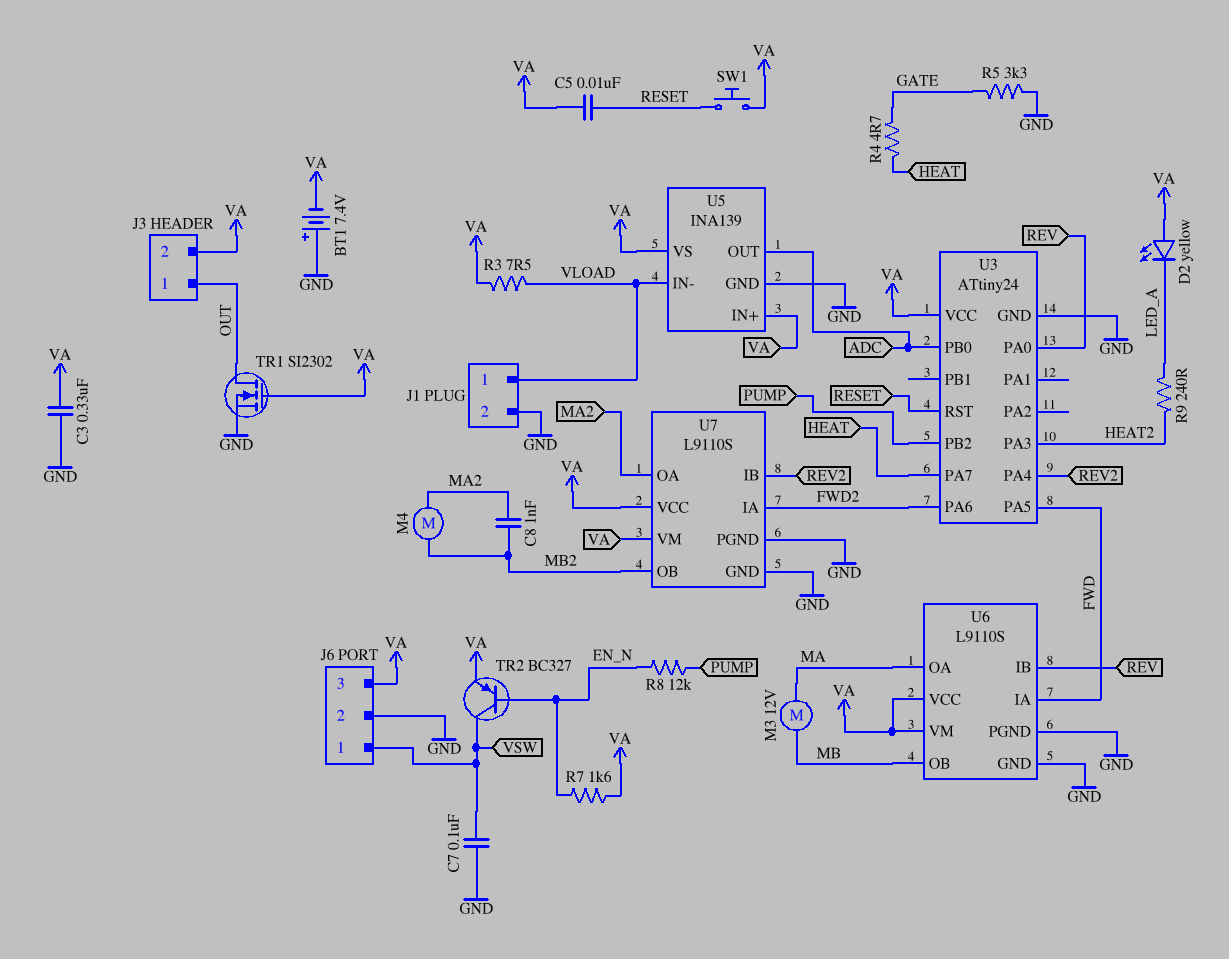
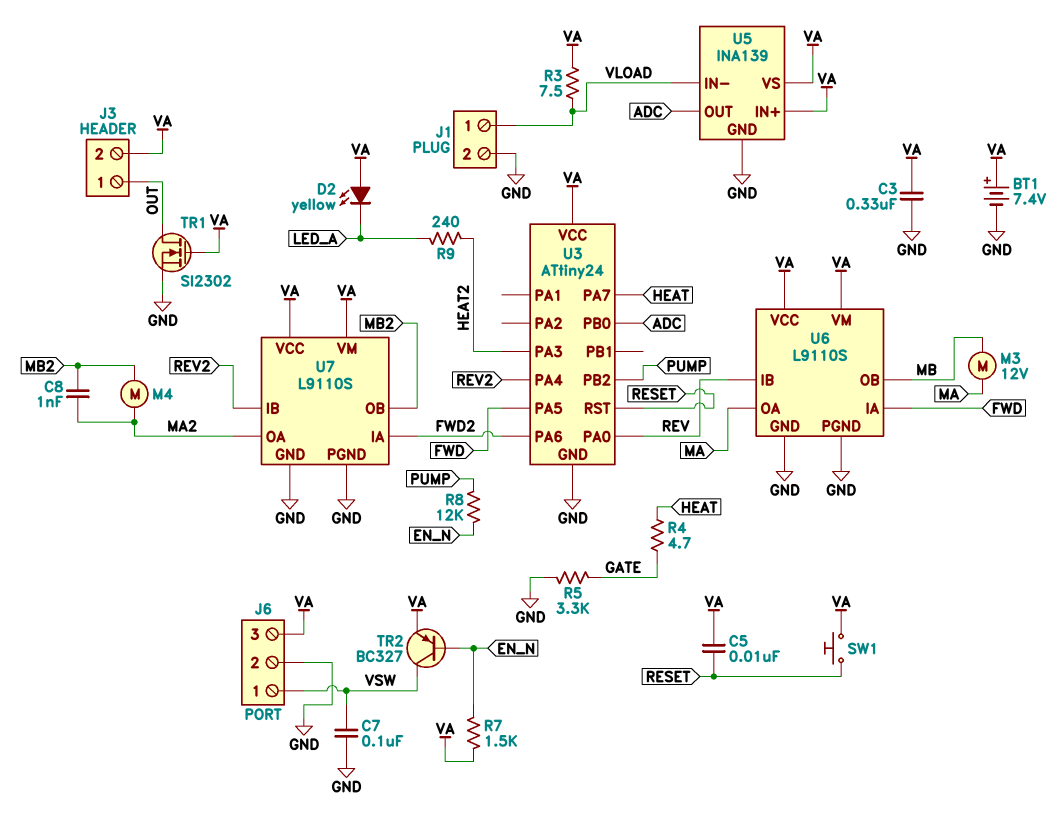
BT1: 7.4V (plus GND, minus VA) -> 7.4V (plus VA, minus GND)
R7: 1.6k (EN_N, VA) -> 1.5k (EN_N, VA)

